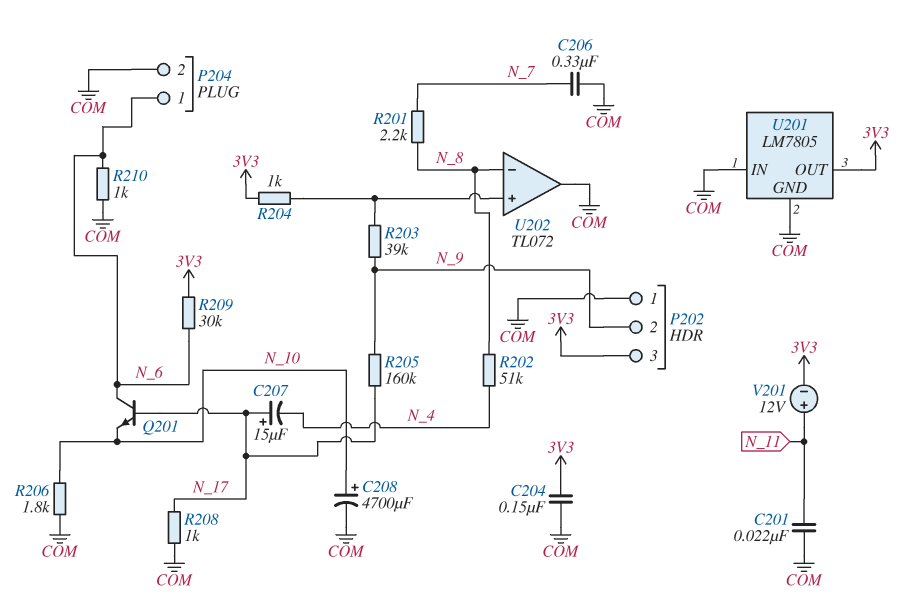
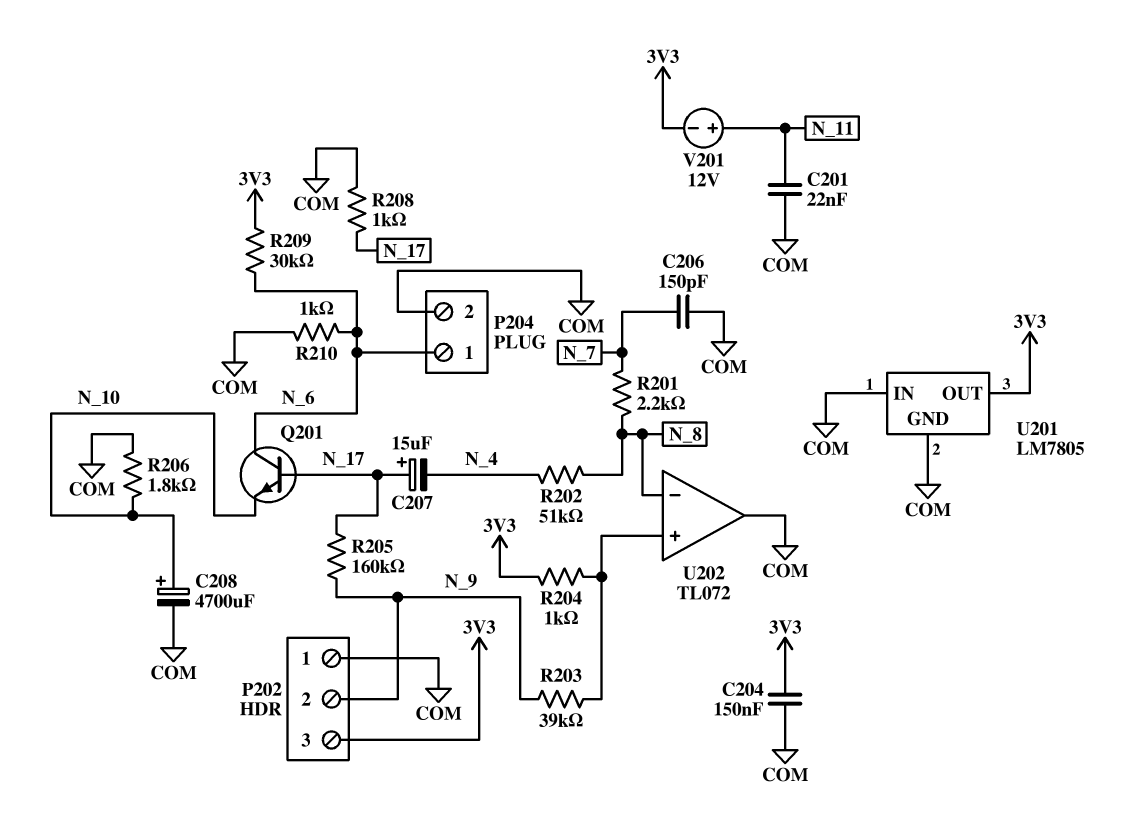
C206: 330nF (COM, N_7) -> 150pF (COM, N_7)

